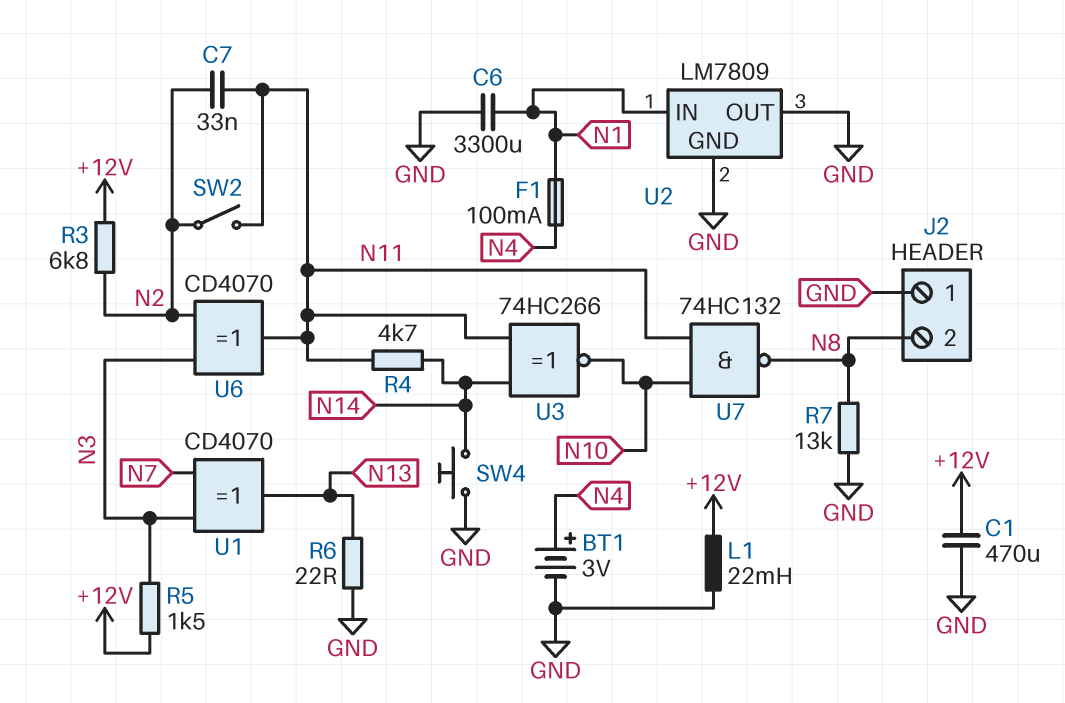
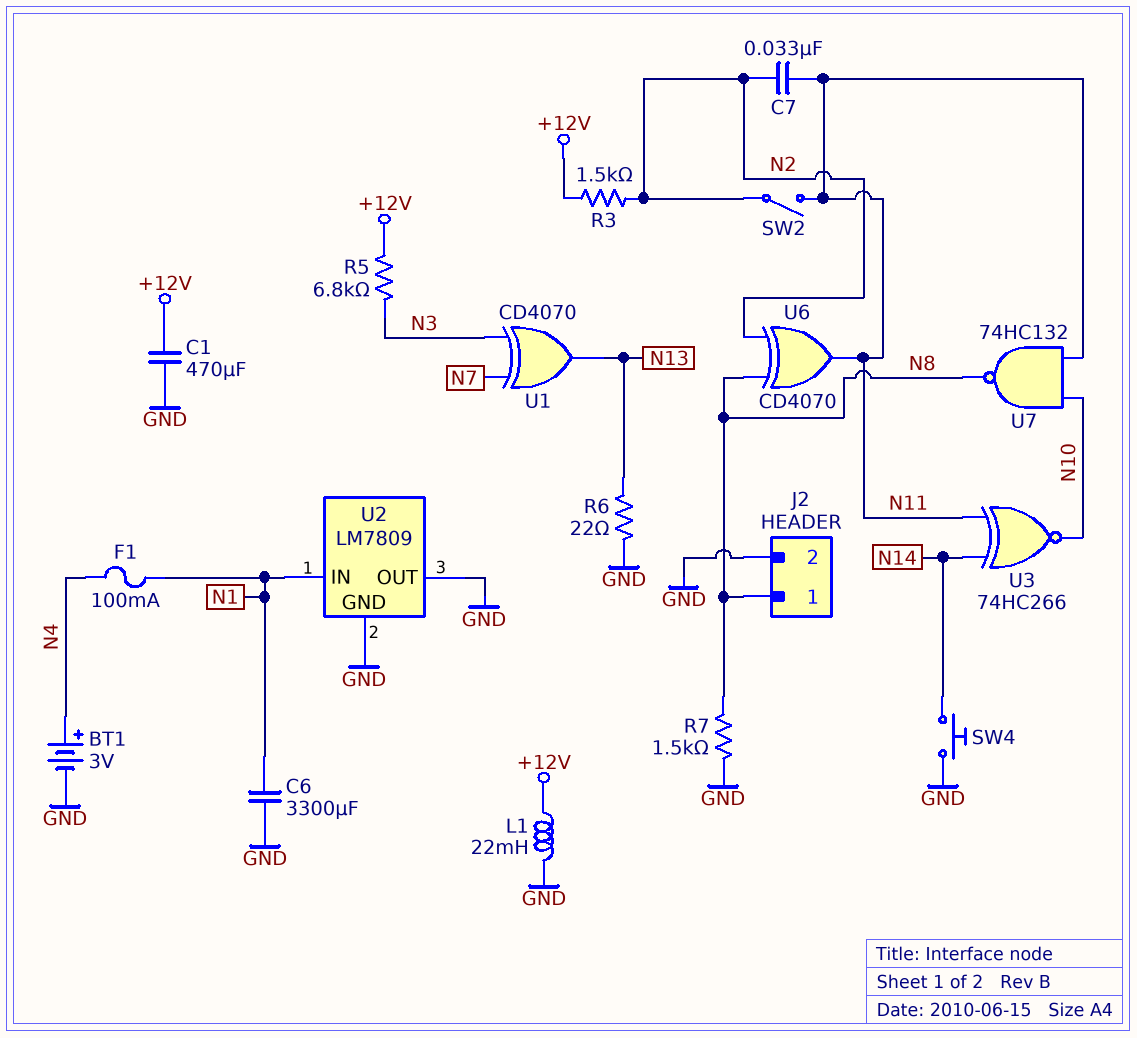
J2 pin 1: GND -> N8
J2 pin 2: N8 -> GND
R3: 6.8k (+12V, N2) -> 1.5k (+12V, N2)
R4: 4.7k (N11, N14) -> none
R5: 1.5k (+12V, N3) -> 6.8k (+12V, N3)
R7: 13k (GND, N8) -> 1.5k (GND, N8)
U6: XOR CD4070 (in N2, in N3, out N11) -> XOR CD4070 (in N2, in N8, out N11)

